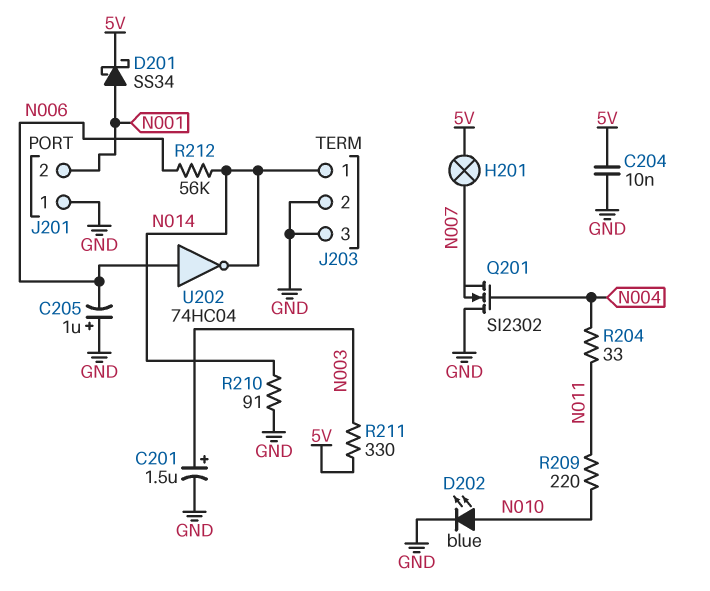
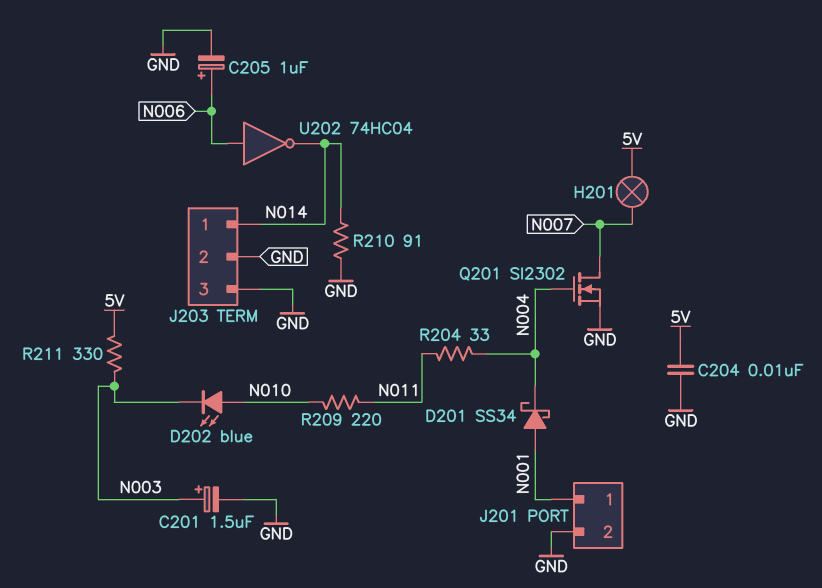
C205: 1uF (plus GND, minus N006) -> 1uF (plus N006, minus GND)
D201: schottky SS34 (A N001, K 5V) -> schottky SS34 (A N001, K N004)
D202: LED blue (A N010, K GND) -> LED blue (A N010, K N003)
J201 pin 1: GND -> N001
J201 pin 2: N001 -> GND
Q201: NMOS SI2302 (G N004, D GND, S N007) -> NMOS SI2302 (G N004, D N007, S GND)
R212: 56k (N006, N014) -> none

